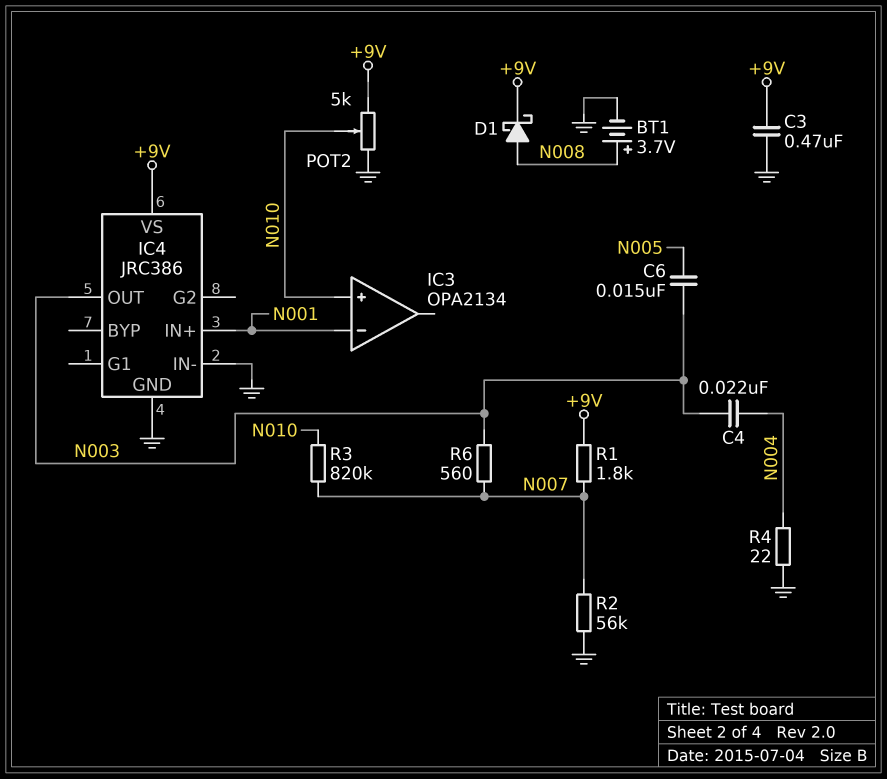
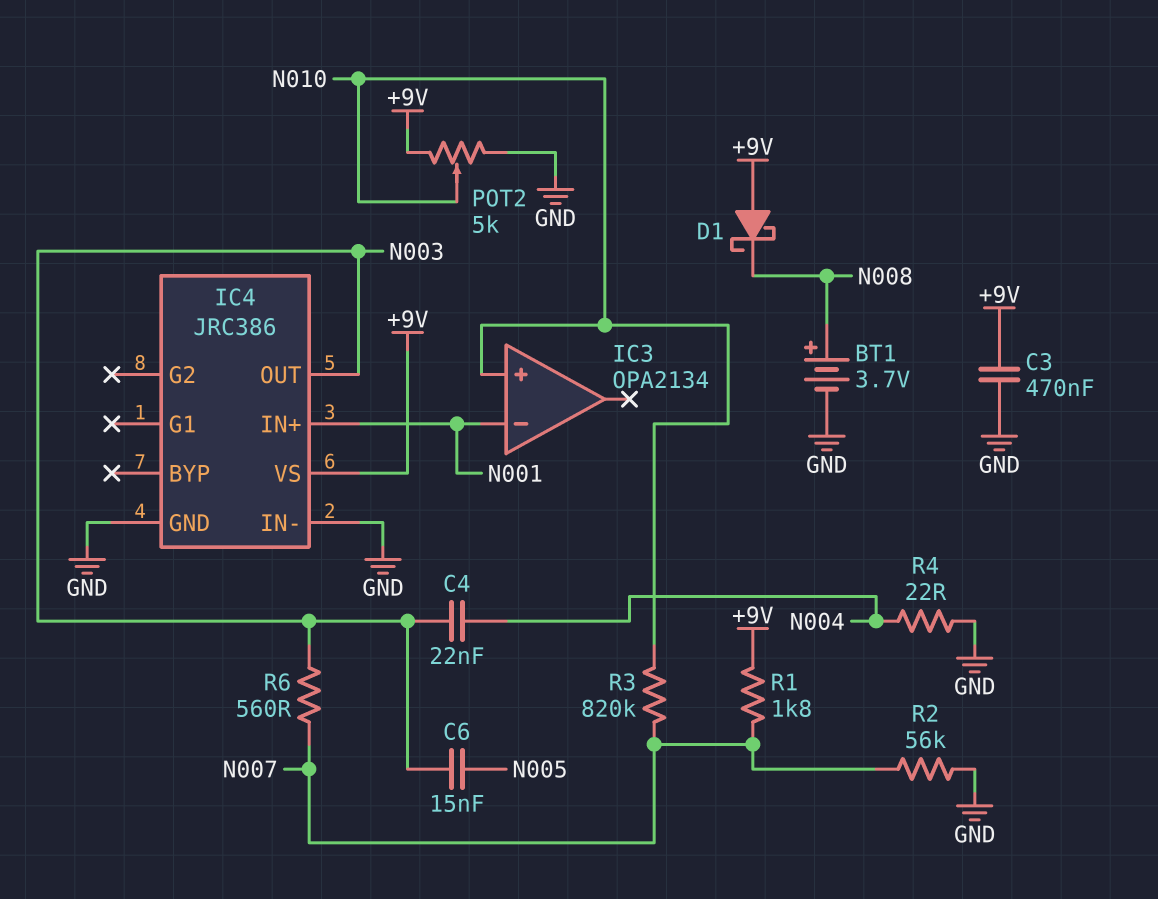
D1: schottky (A N008, K +9V) -> schottky (A +9V, K N008)

